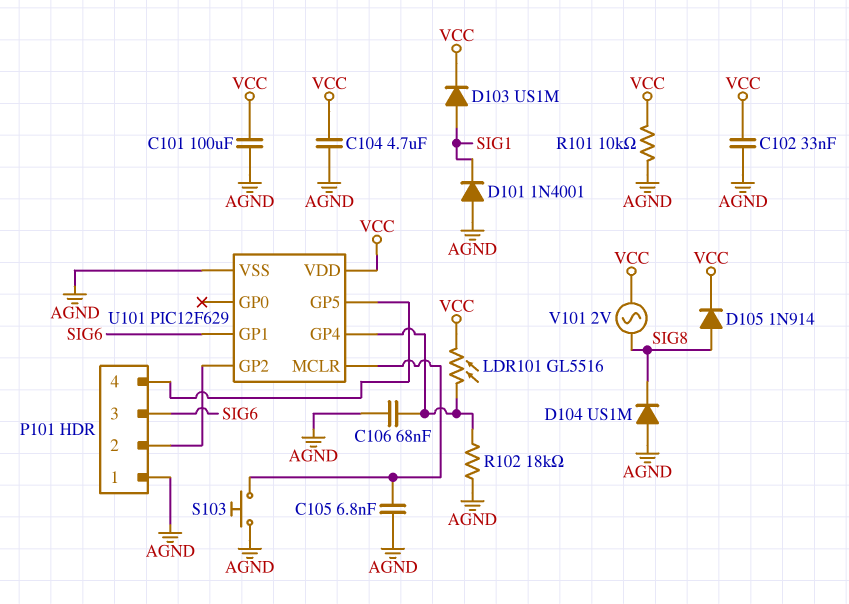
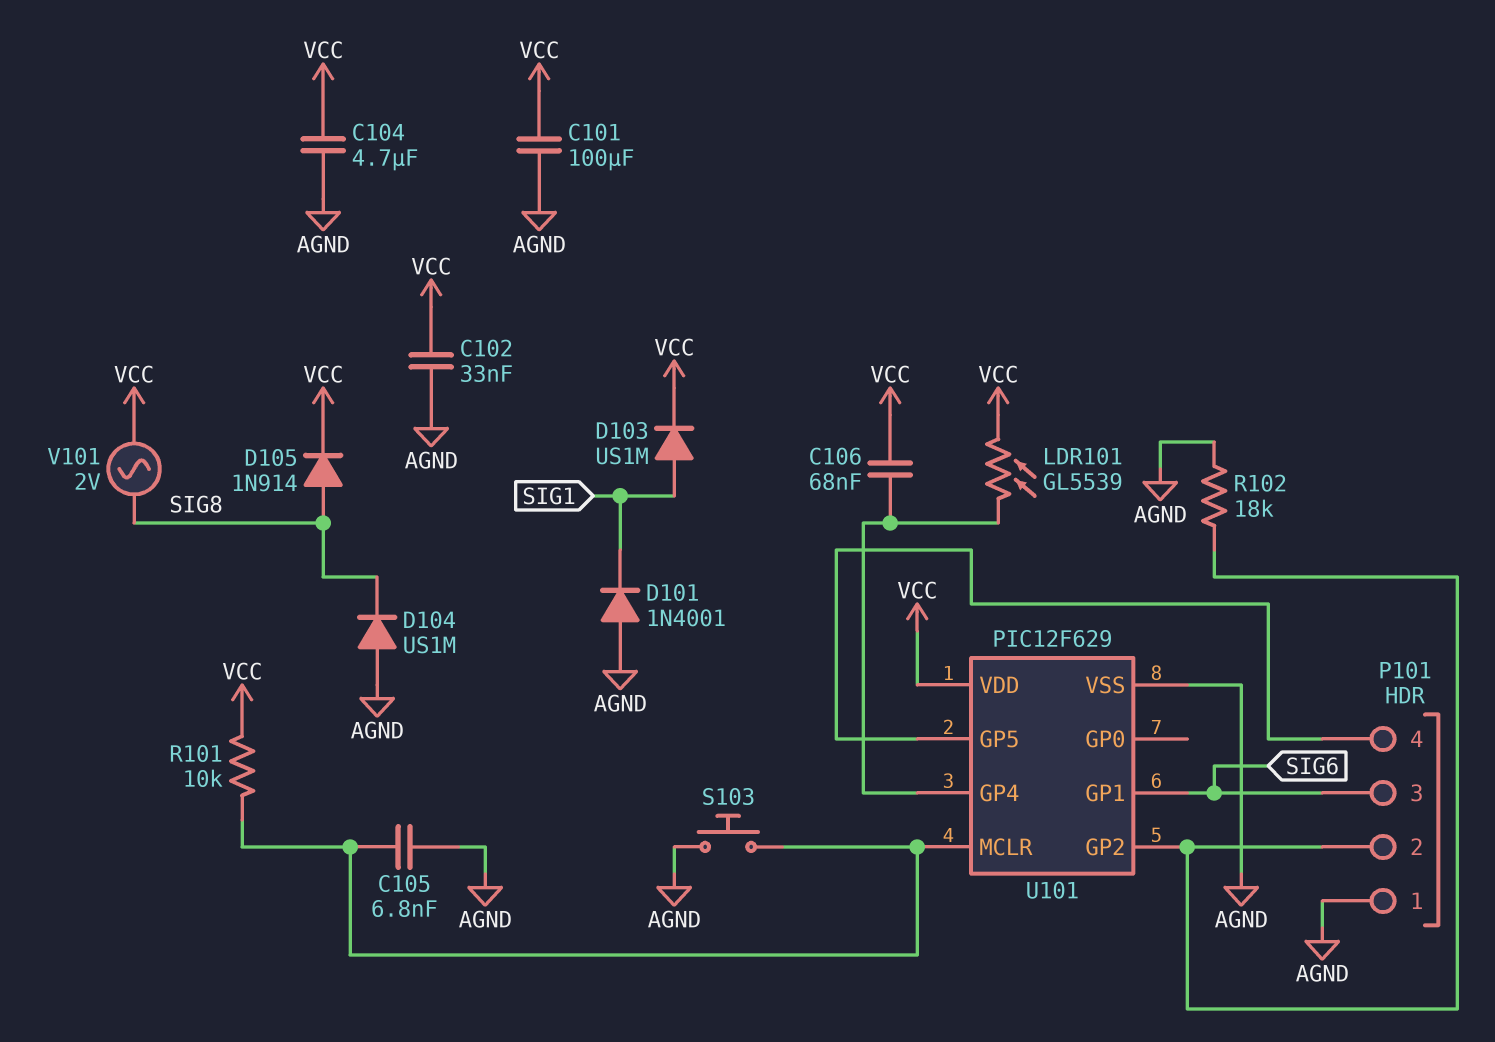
C106: 68nF (AGND, U101/GP4) -> 68nF (U101/GP4, VCC)
LDR101: GL5516 (U101/GP4, VCC) -> GL5539 (U101/GP4, VCC)
R101: 10k (AGND, VCC) -> 10k (U101/MCLR, VCC)
R102: 18k (AGND, U101/GP4) -> 18k (AGND, P101/2)

